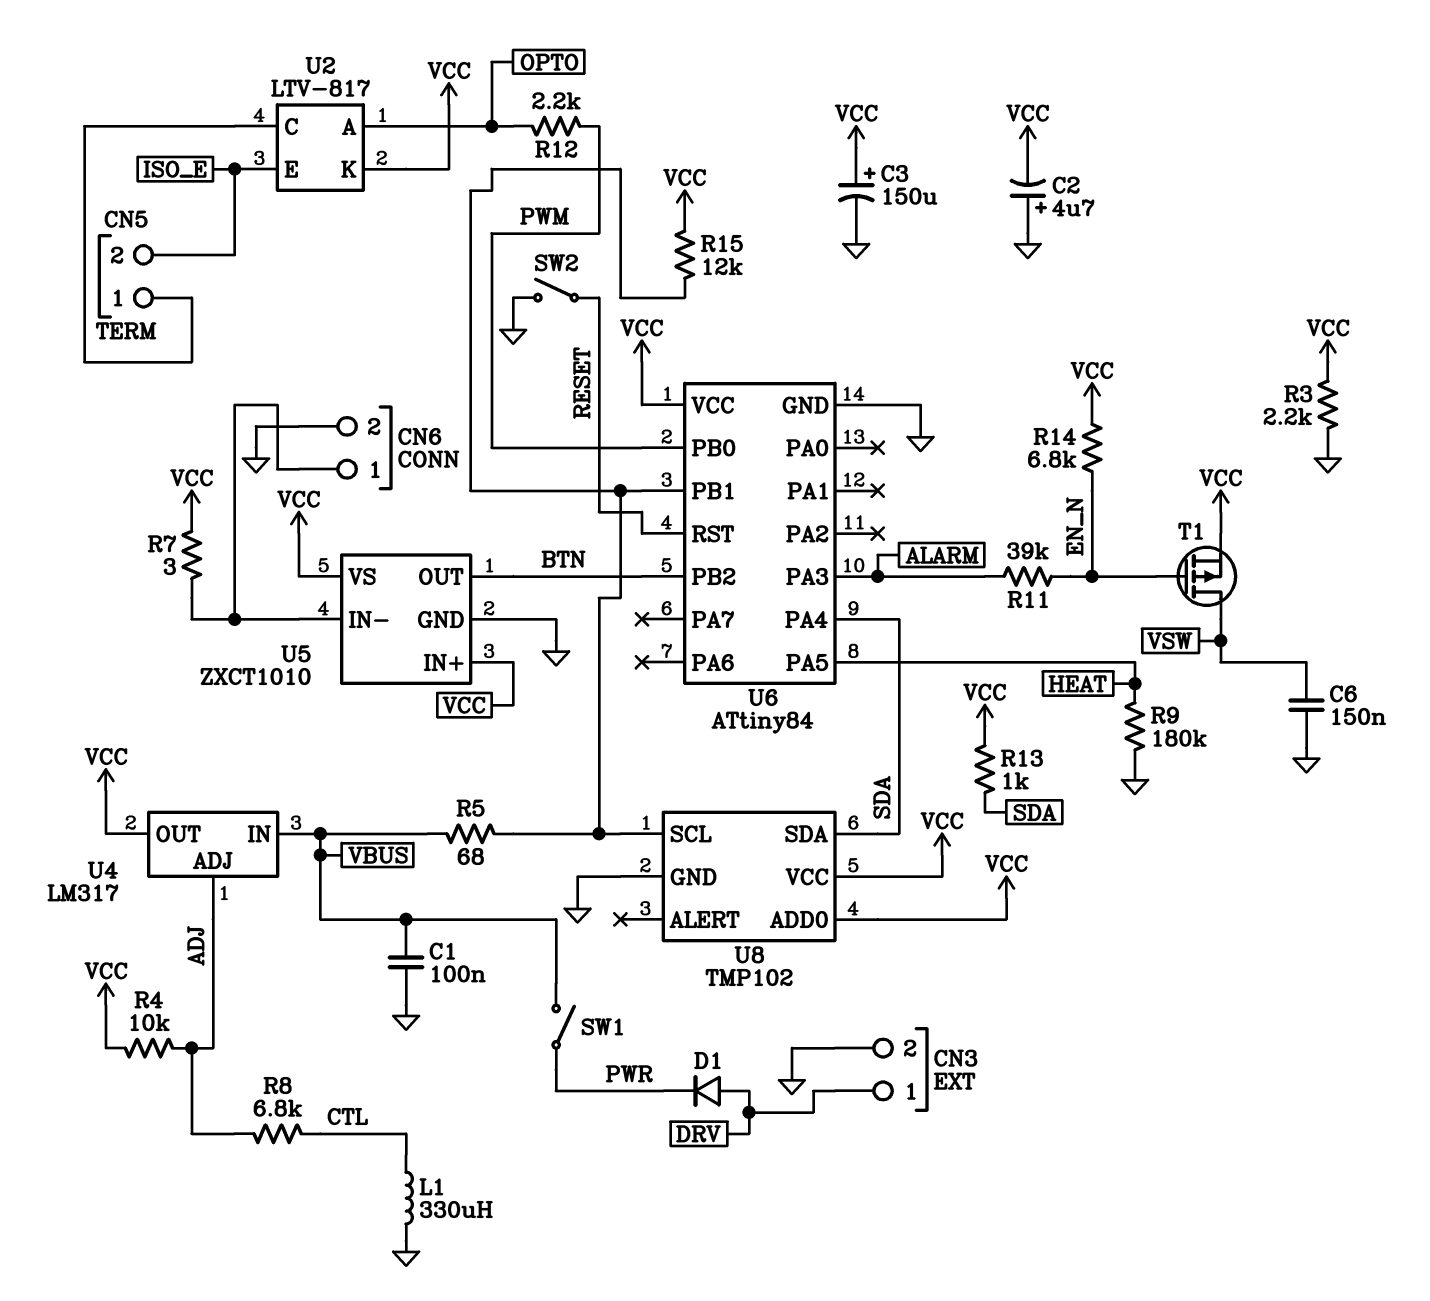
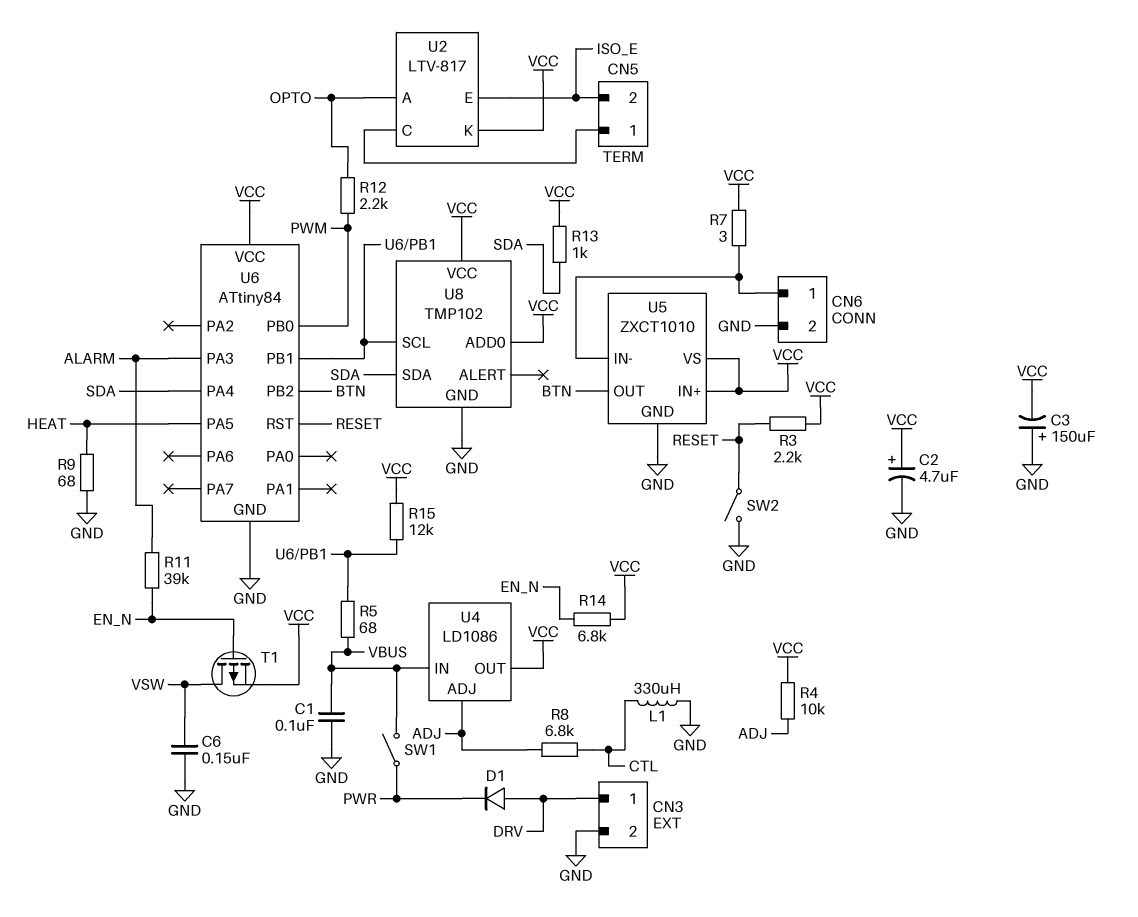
C2: 4.7uF (plus GND, minus VCC) -> 4.7uF (plus VCC, minus GND)
C3: 150uF (plus VCC, minus GND) -> 150uF (plus GND, minus VCC)
R3: 2.2k (GND, VCC) -> 2.2k (RESET, VCC)
R9: 180k (GND, HEAT) -> 68 (GND, HEAT)
U4: LM317 -> LD1086

